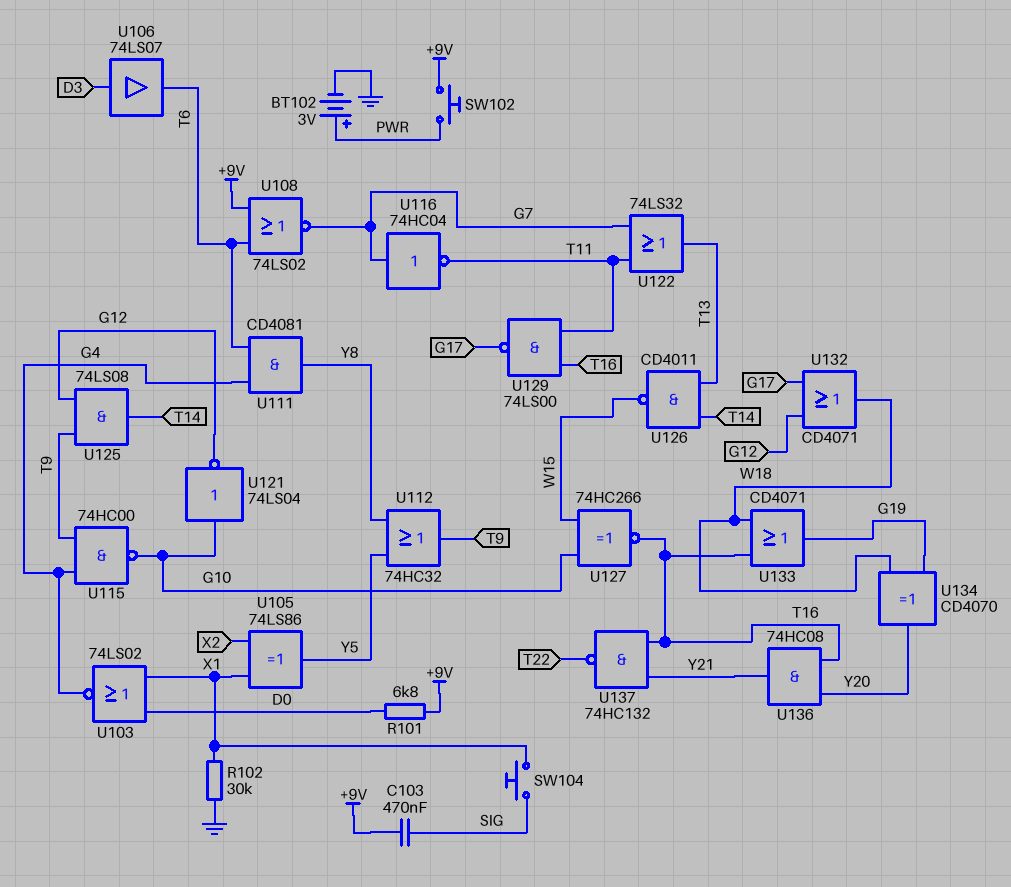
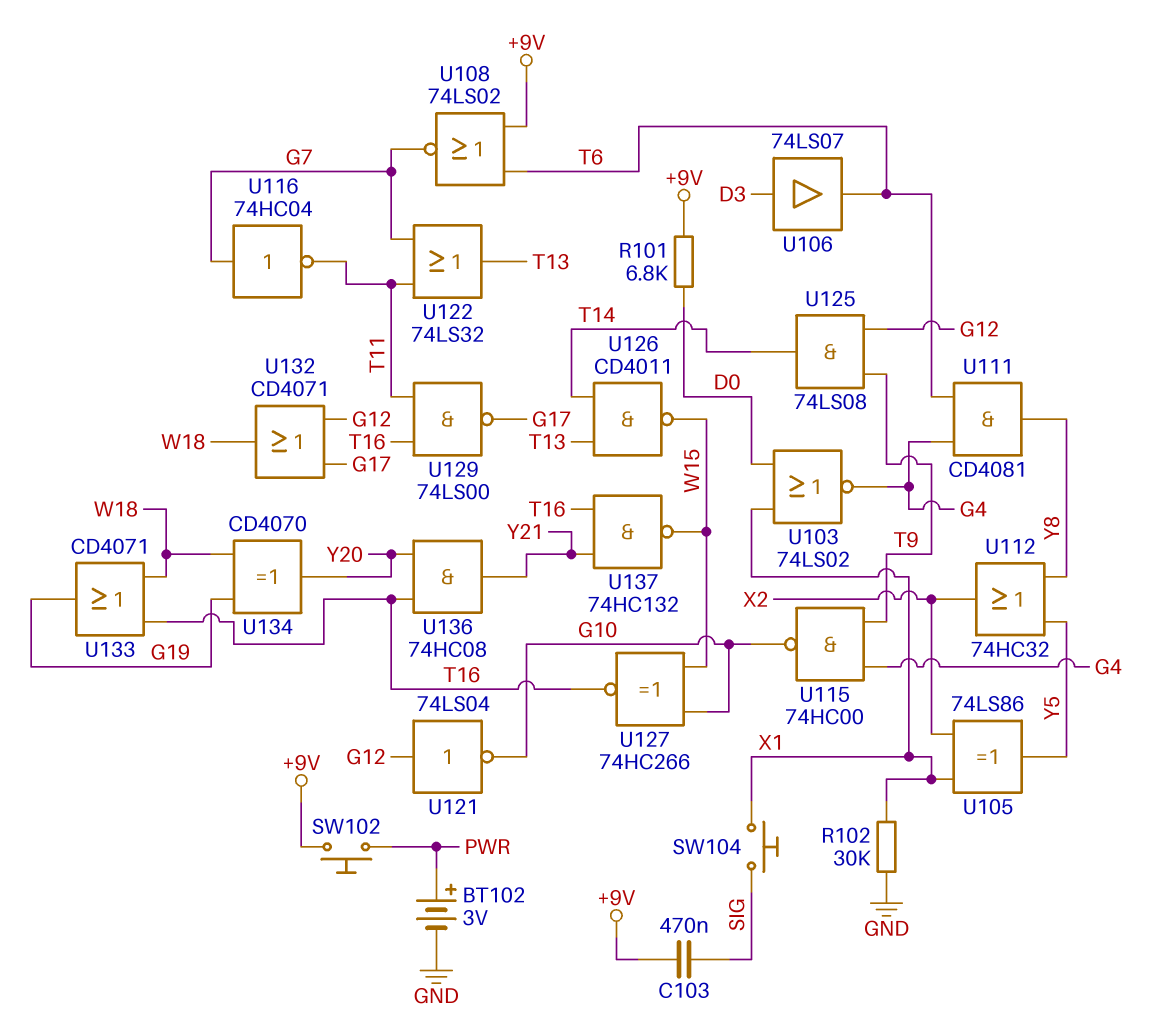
U112: OR 74HC32 (in Y5, in Y8, out T9) -> OR 74HC32 (in Y5, in Y8, out X2)
U121: NOT 74LS04 (in G10, out G12) -> NOT 74LS04 (in G12, out G10)
U137: NAND 74HC132 (in T16, in Y21, out T22) -> NAND 74HC132 (in T16, in Y21, out W15)

